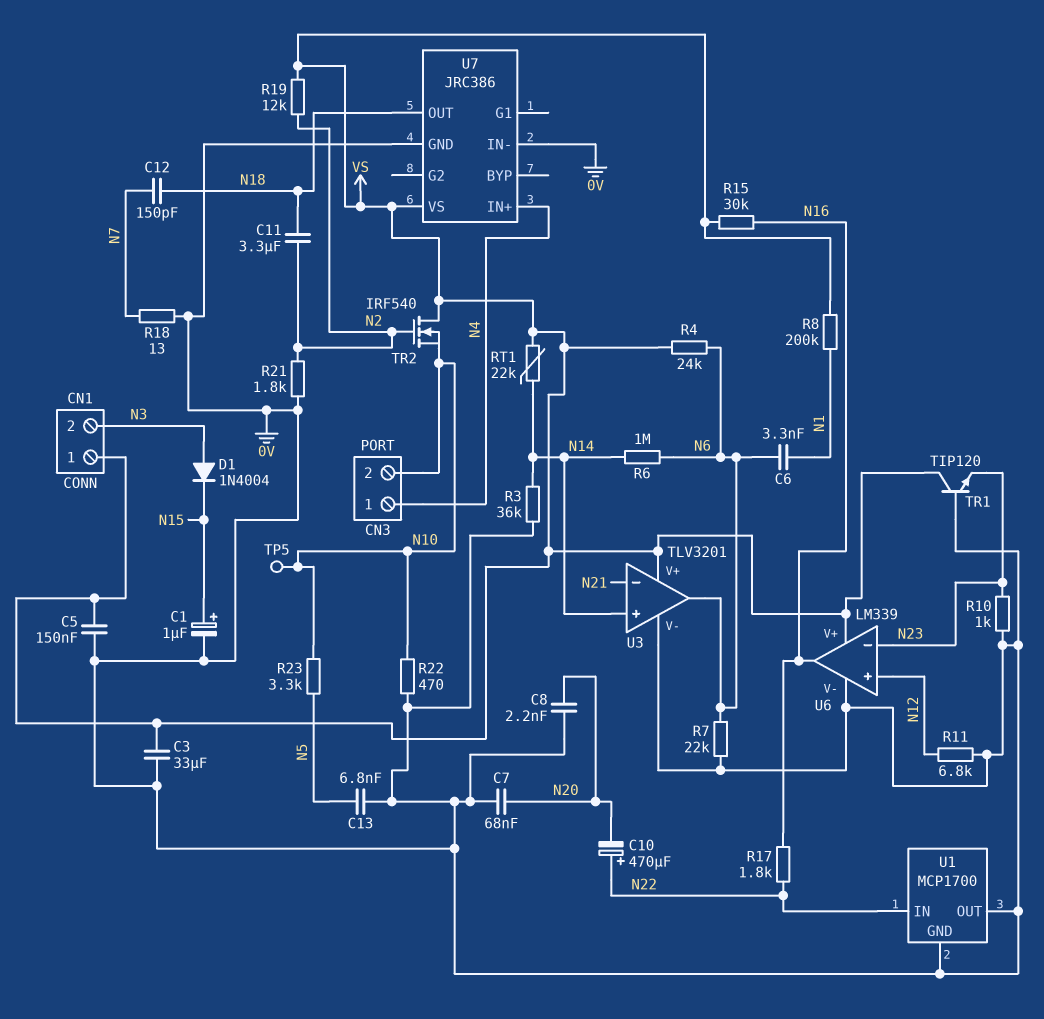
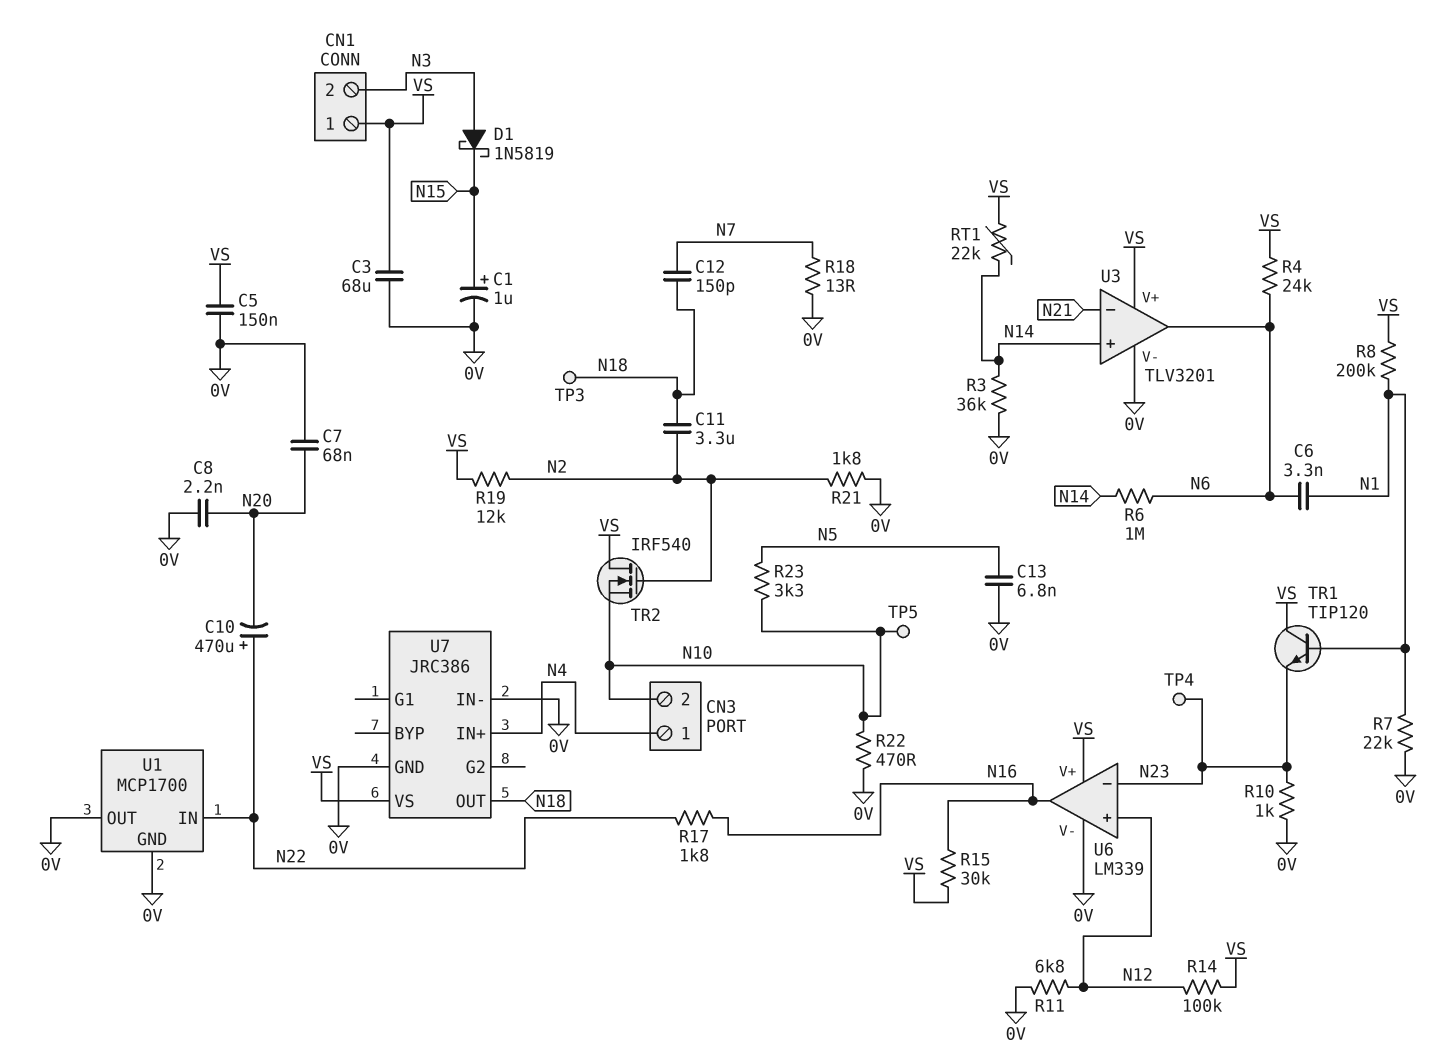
C3: 33uF (0V, VS) -> 68uF (0V, VS)
D1: diode 1N4004 (A N3, K N15) -> schottky 1N5819 (A N3, K N15)
R7: 22k (0V, N6) -> 22k (0V, N1)
R14: none -> 100k (N12, VS)
TP3: none -> test point (N18)
TP4: none -> test point (N23)
TR1: NPN TIP120 (B 0V, C VS, E N23) -> NPN TIP120 (B N1, C VS, E N23)

